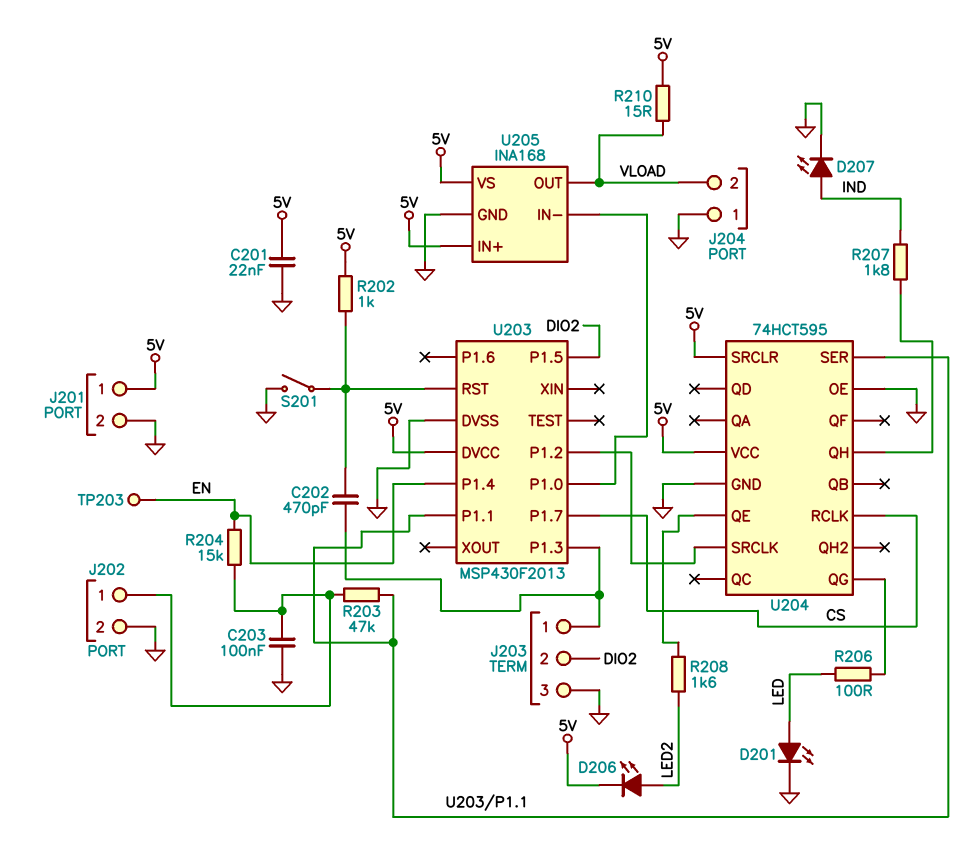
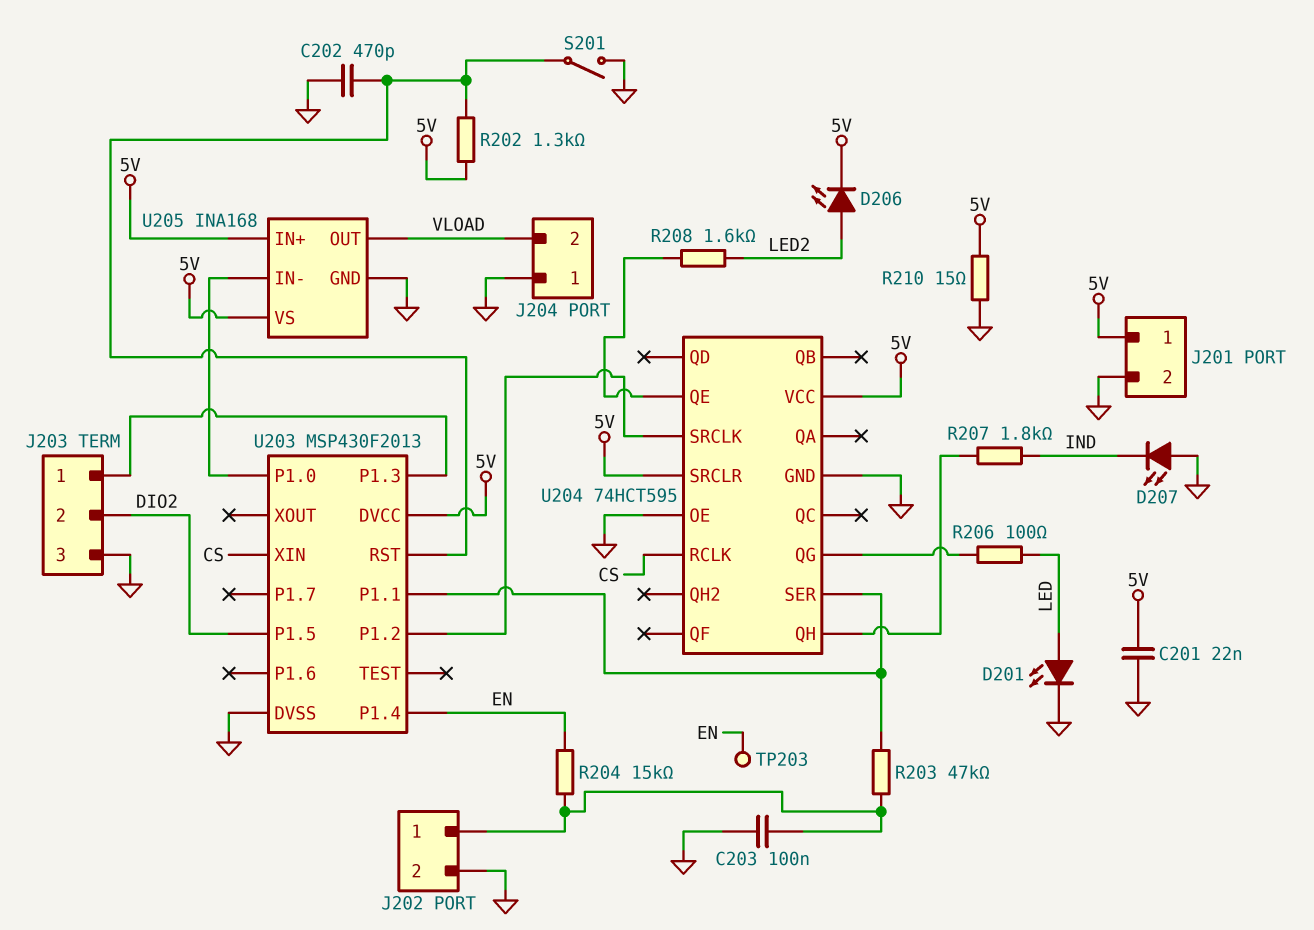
C202: 470pF (J203/1, U203/RST) -> 470pF (GND, U203/RST)
D207: LED (A IND, K GND) -> LED (A GND, K IND)
R202: 1k (5V, U203/RST) -> 1.3k (5V, U203/RST)
R210: 15 (5V, VLOAD) -> 15 (5V, GND)
U203 pin P1.7: CS -> none
U203 pin XIN: none -> CS

